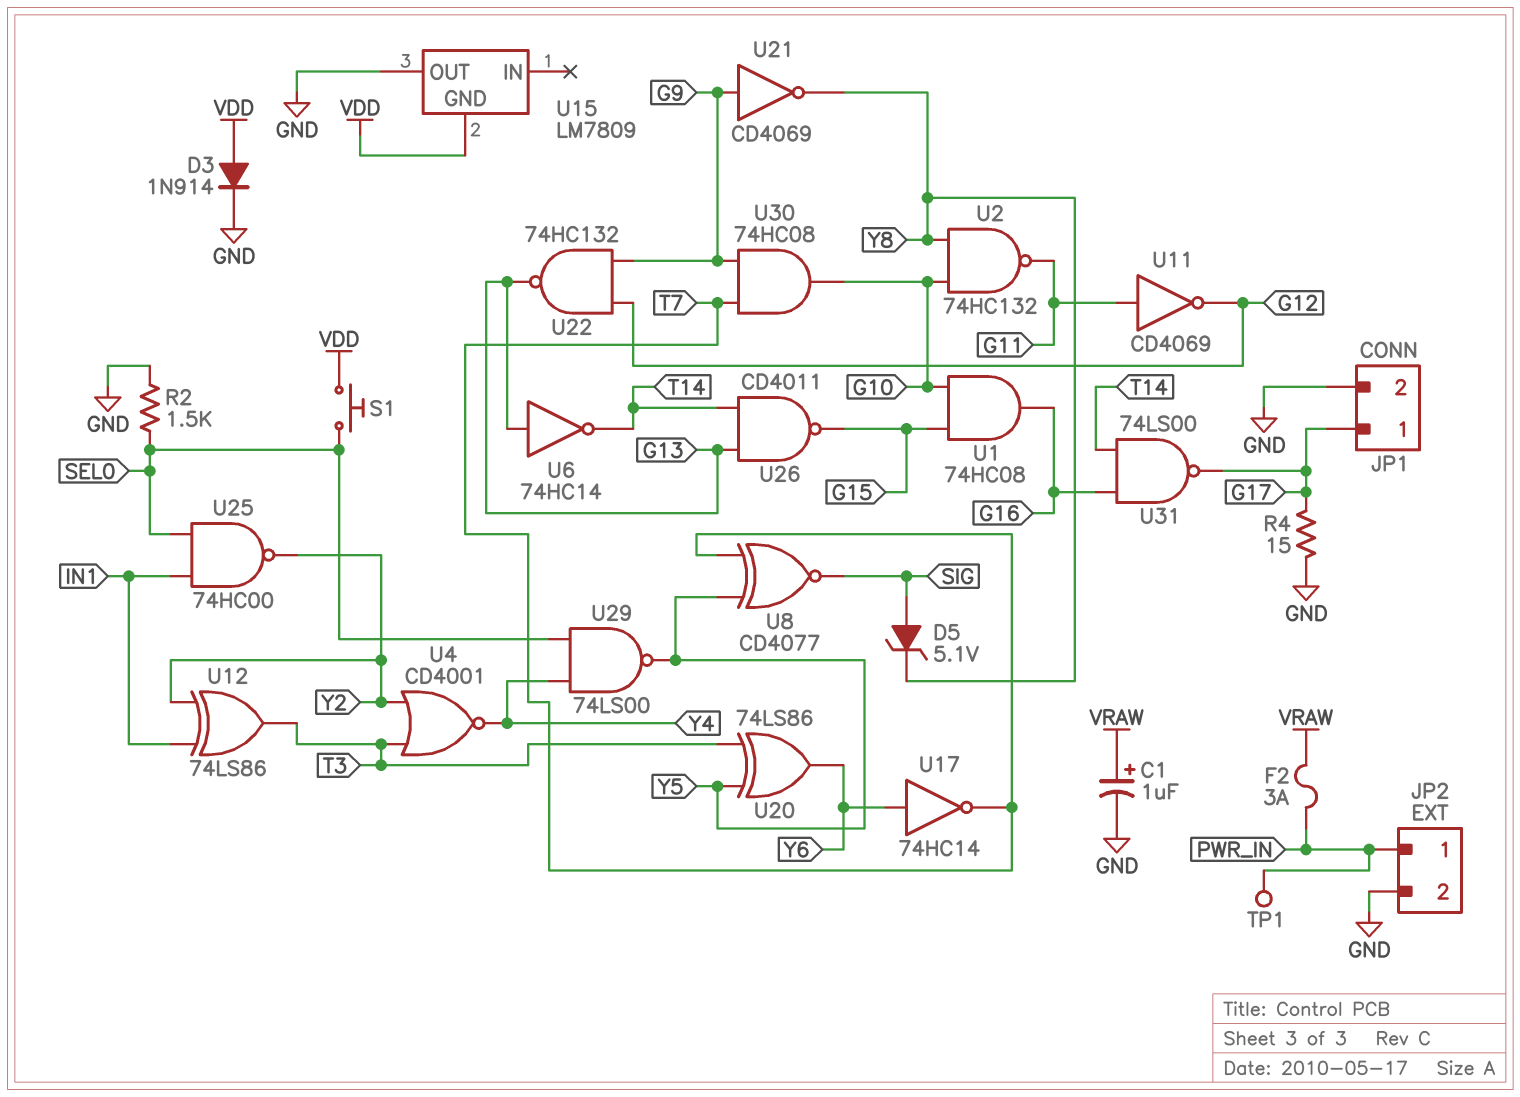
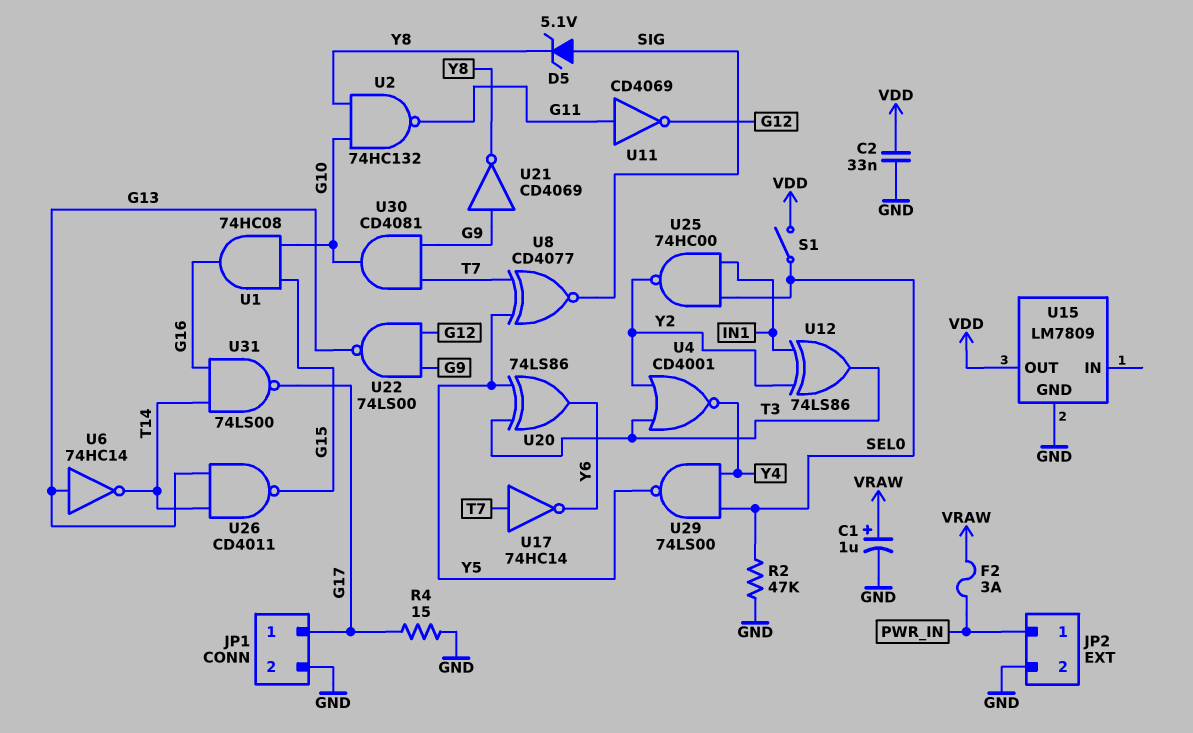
C2: none -> 33nF (GND, VDD)
D3: diode 1N914 (A VDD, K GND) -> none
R2: 1.5k (GND, SEL0) -> 47k (GND, SEL0)
S1: button (SEL0, VDD) -> switch (SEL0, VDD)
TP1: test point (PWR_IN) -> none
U15 pin GND: VDD -> GND
U15 pin OUT: GND -> VDD
U17: NOT 74HC14 (in Y6, out T7) -> NOT 74HC14 (in T7, out Y6)
U22: NAND 74HC132 (in G9, in G12, out G13) -> NAND 74LS00 (in G9, in G12, out G13)
U30: AND 74HC08 (in G9, in T7, out G10) -> AND CD4081 (in G9, in T7, out G10)

